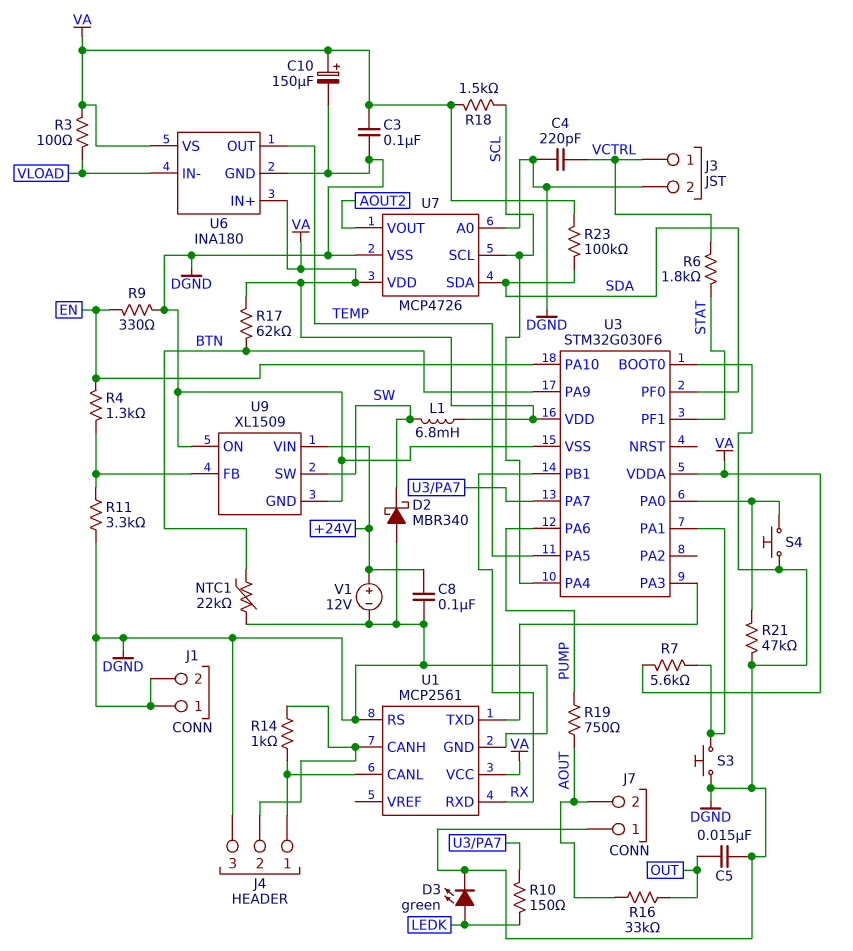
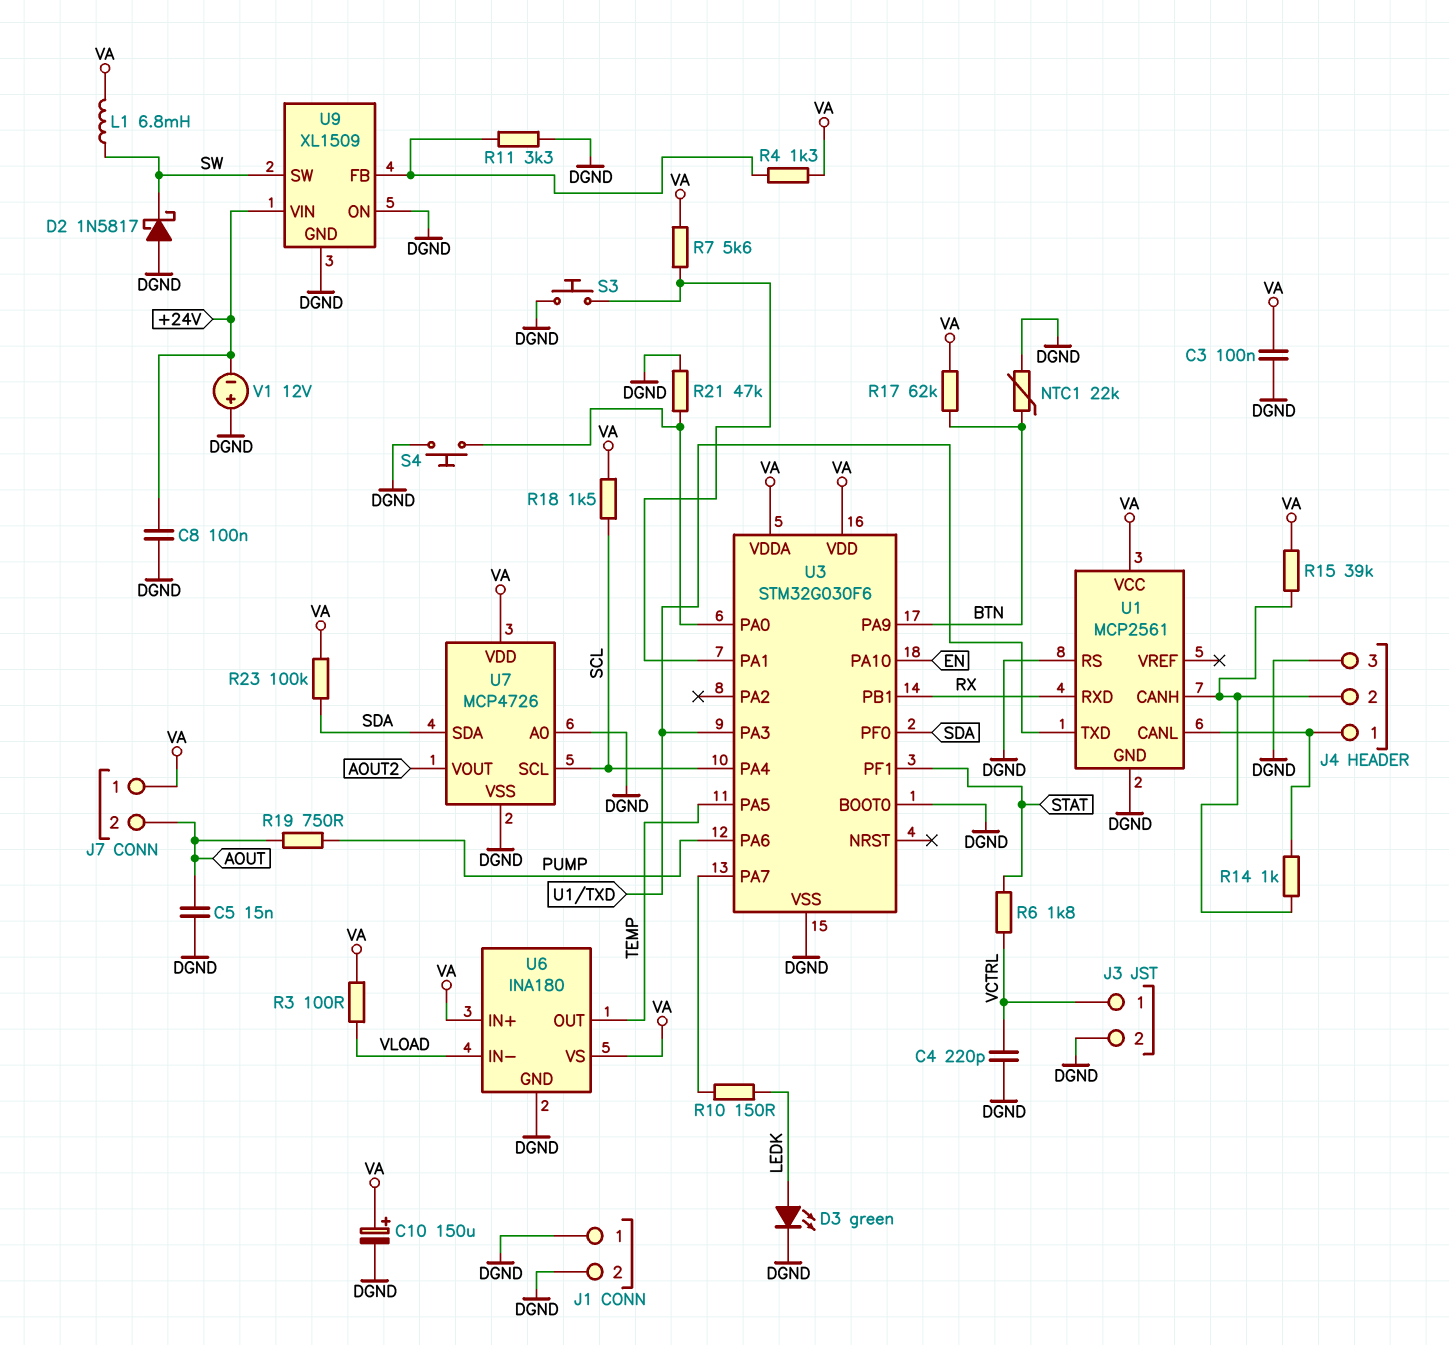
C5: 15nF (DGND, OUT) -> 15nF (AOUT, DGND)
D2: schottky MBR340 (A DGND, K SW) -> schottky 1N5817 (A DGND, K SW)
J7 pin 1: DGND -> VA
R4: 1.3k (EN, U9/FB) -> 1.3k (U9/FB, VA)
R9: 330 (DGND, EN) -> none
R15: none -> 39k (J4/2, VA)
R16: 33k (AOUT, OUT) -> none
V1: 12V (plus +24V, minus DGND) -> 12V (plus DGND, minus +24V)

